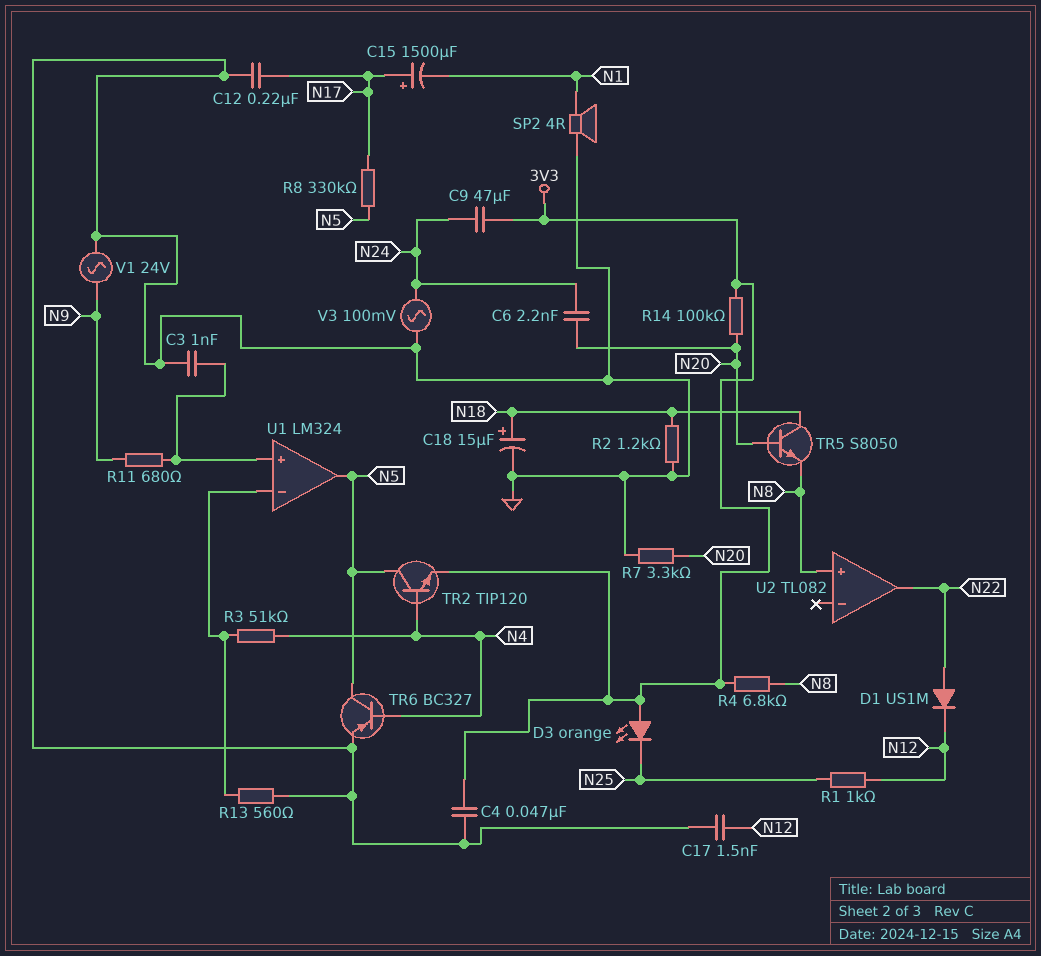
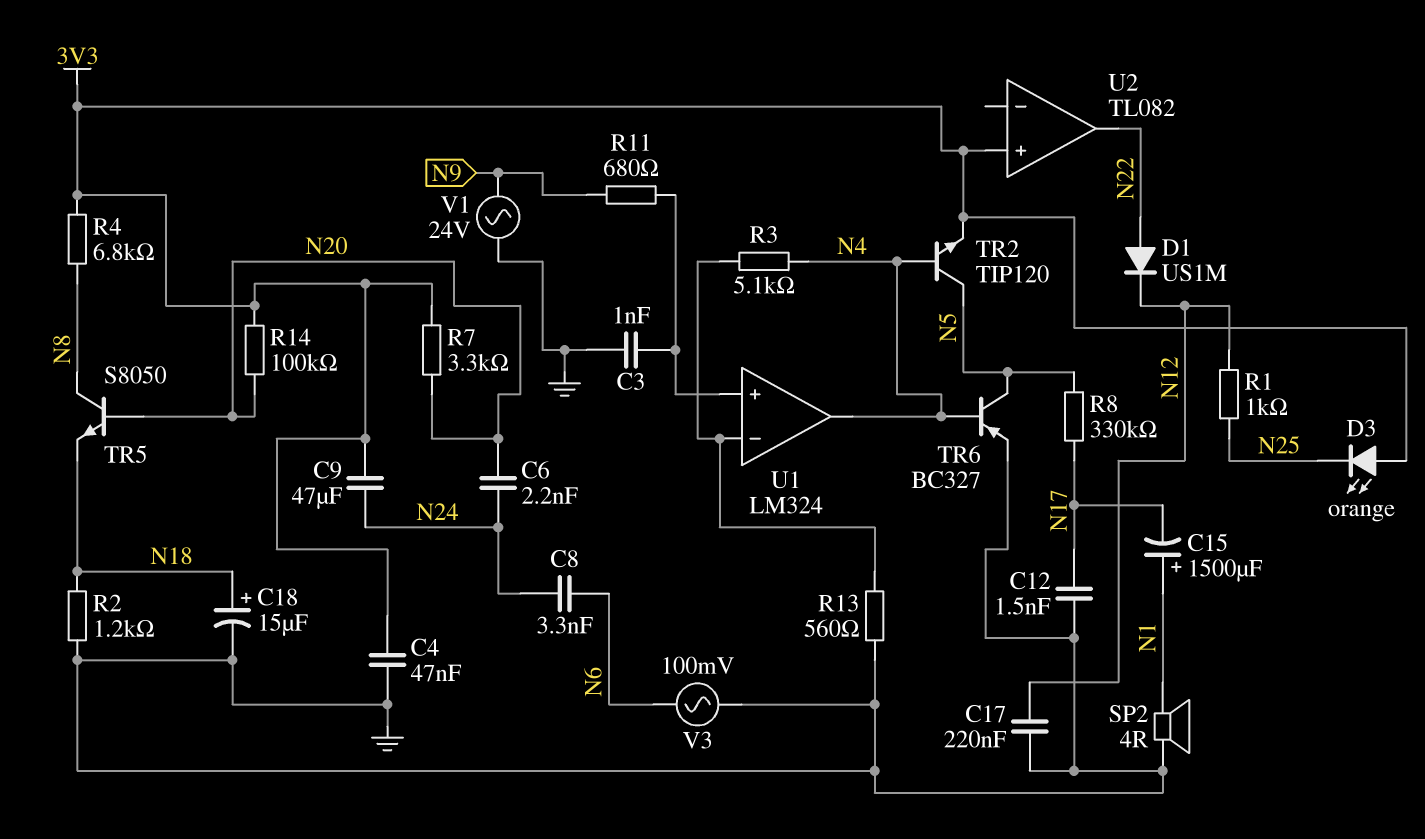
C8: none -> 3.3nF (N6, N24)
C12: 220nF (GND, N17) -> 1.5nF (GND, N17)
C15: 1500uF (plus N17, minus N1) -> 1500uF (plus N1, minus N17)
C17: 1.5nF (GND, N12) -> 220nF (GND, N12)
R3: 51k (N4, U1/in-) -> 5.1k (N4, U1/in-)
R7: 3.3k (GND, N20) -> 3.3k (3V3, N20)
TR5: NPN S8050 (B N20, C N18, E N8) -> NPN S8050 (B N20, C N8, E N18)
U1 pin out: N5 -> N4
U2 pin in+: N8 -> 3V3
V3: AC 100mV (GND, N24) -> AC 100mV (GND, N6)

